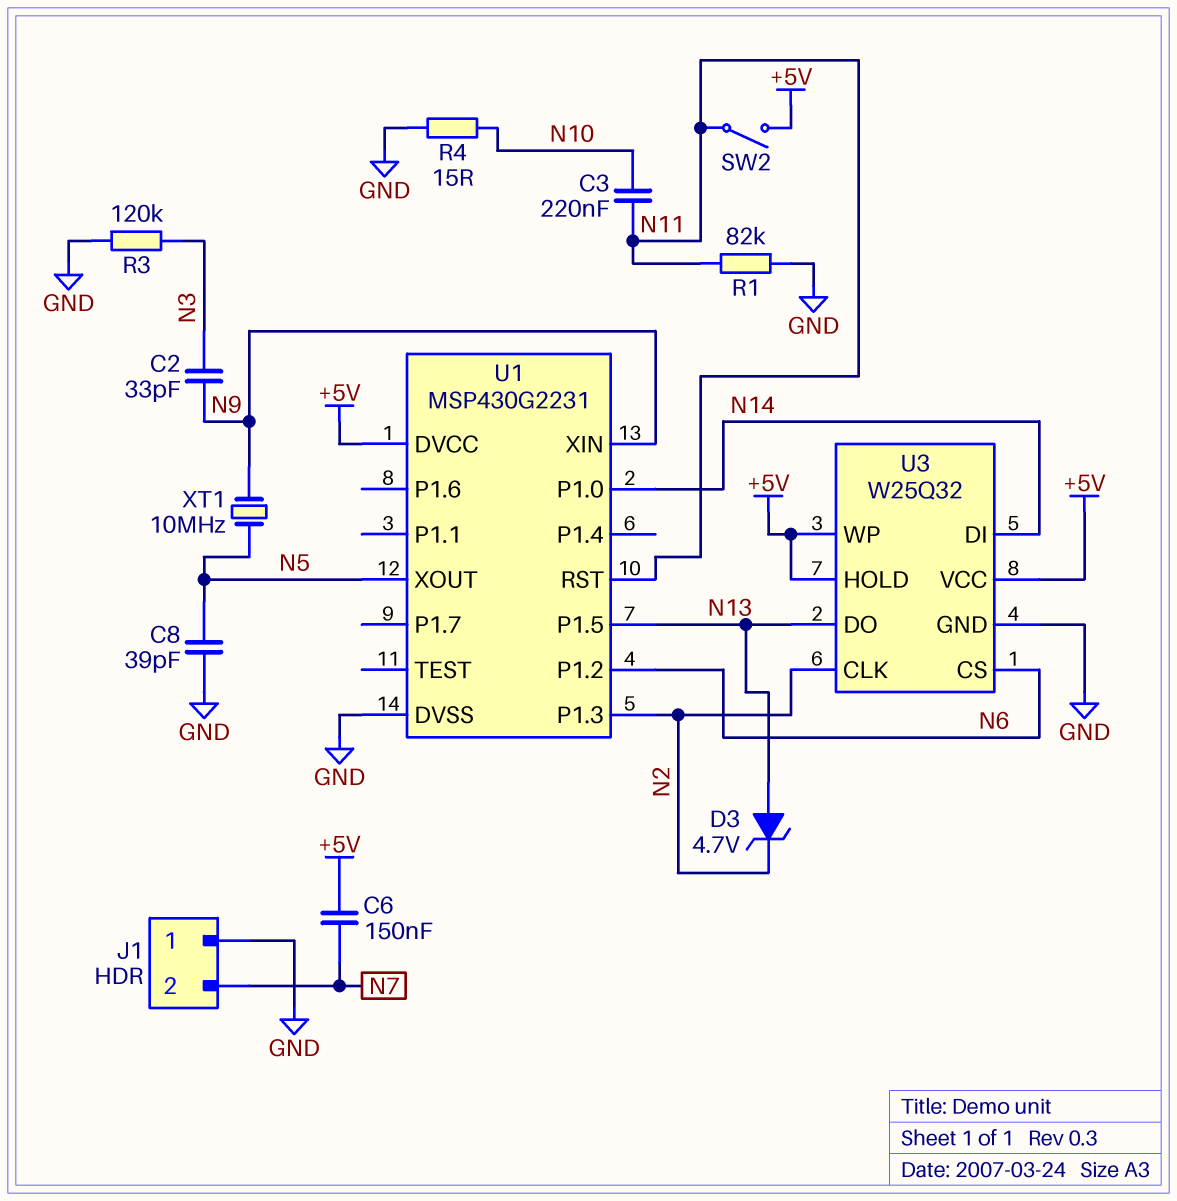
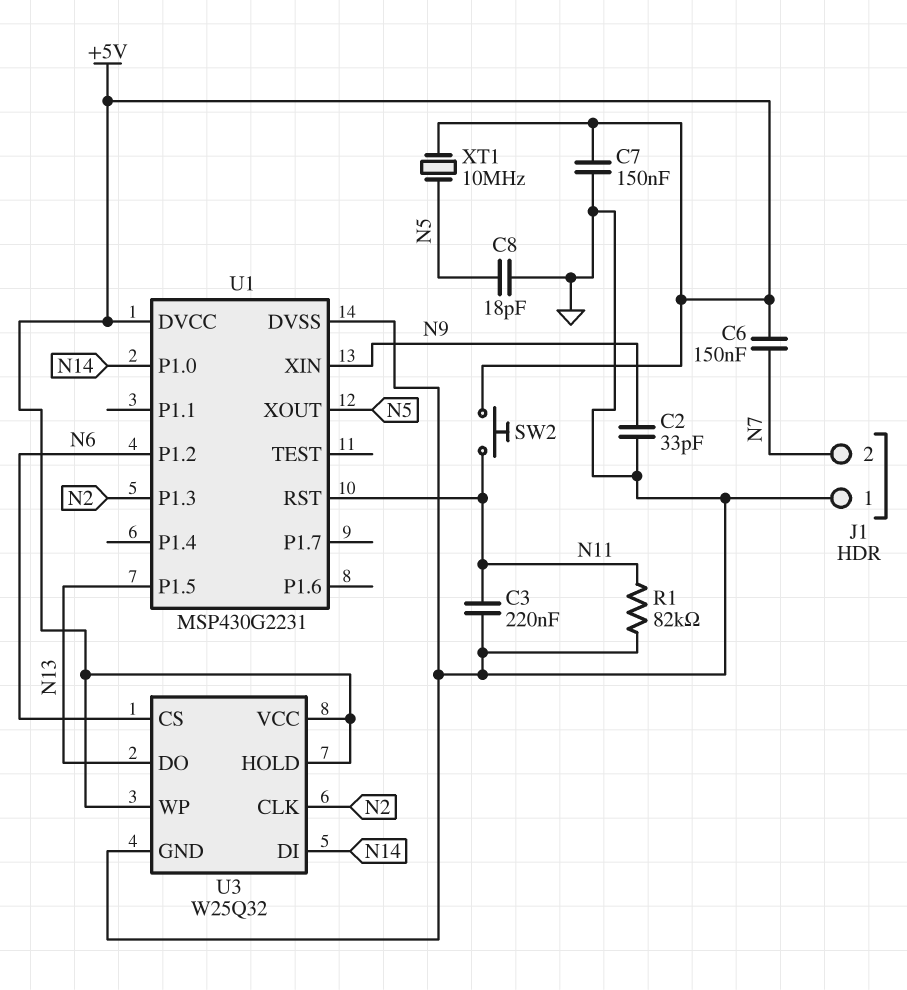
C2: 33pF (N3, N9) -> 33pF (GND, N9)
C3: 220nF (N10, N11) -> 220nF (GND, N11)
C7: none -> 150nF (+5V, GND)
C8: 39pF (GND, N5) -> 18pF (GND, N5)
D3: zener 4.7V (A N13, K N2) -> none
R3: 120k (GND, N3) -> none
R4: 15 (GND, N10) -> none
SW2: switch (+5V, N11) -> button (+5V, N11)
XT1: 10MHz (N5, N9) -> 10MHz (+5V, N5)

